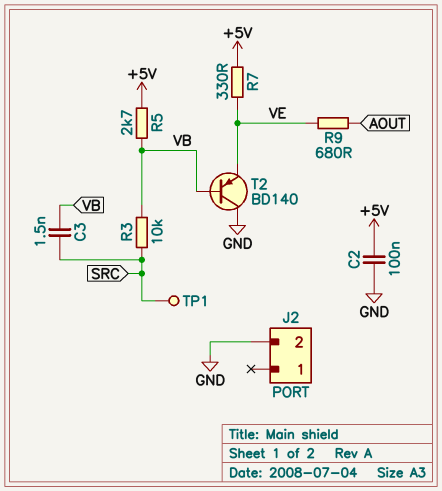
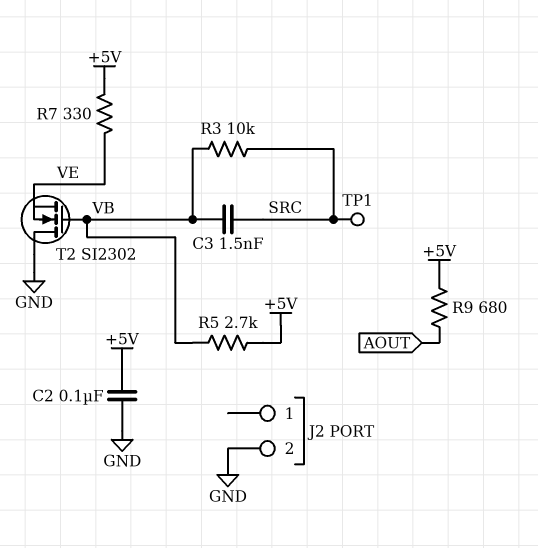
R9: 680 (AOUT, VE) -> 680 (+5V, AOUT)
T2: PNP BD140 (B VB, C GND, E VE) -> NMOS SI2302 (G VB, D GND, S VE)

